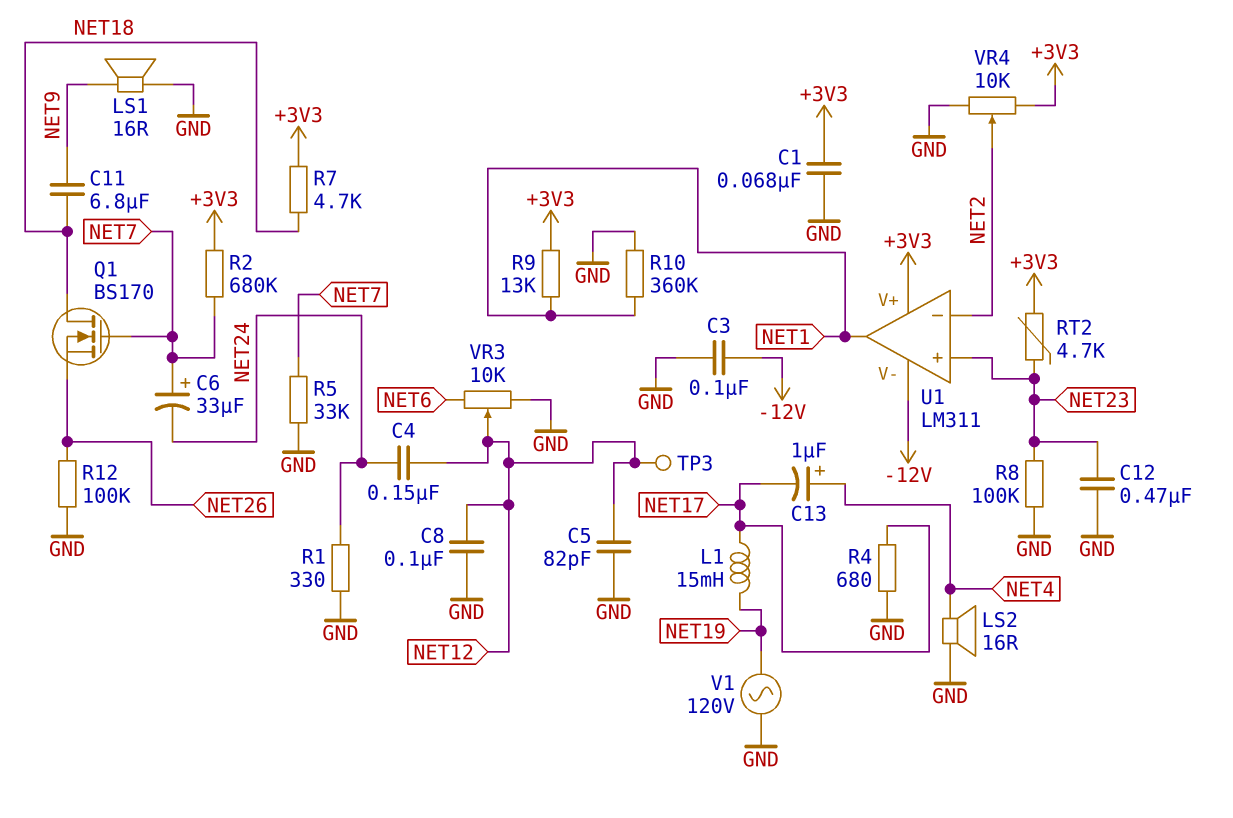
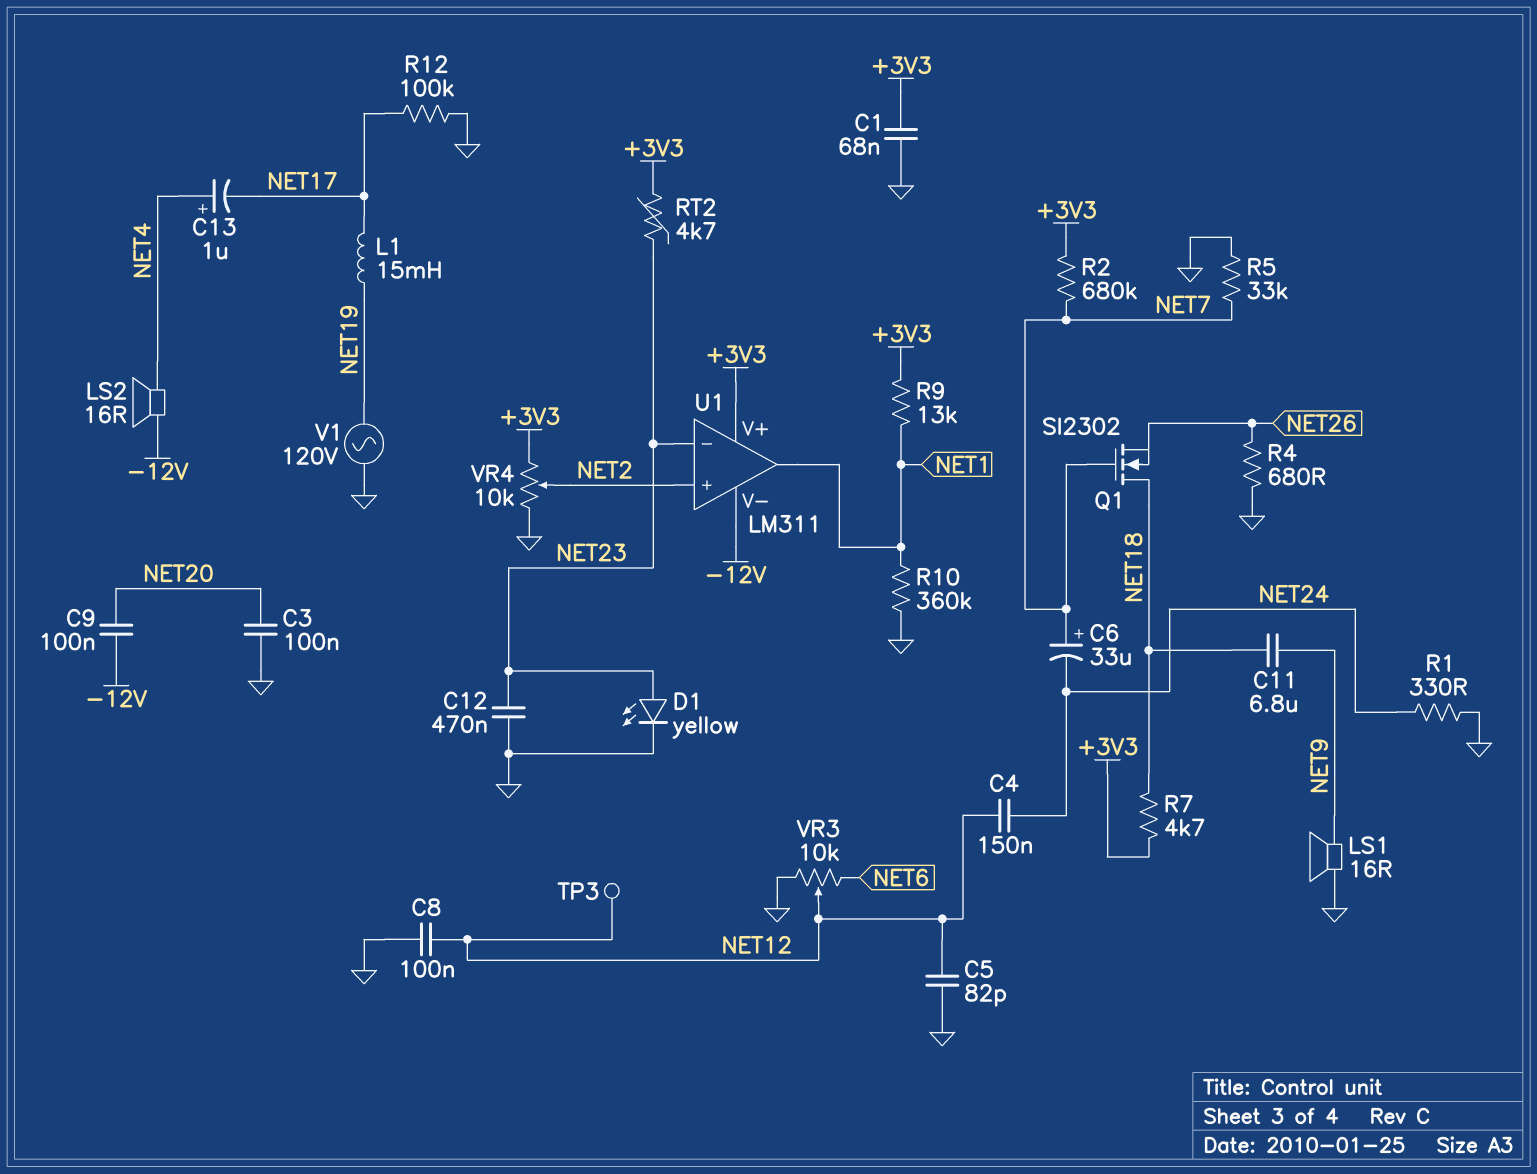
C3: 100nF (-12V, GND) -> 100nF (GND, NET20)
C9: none -> 100nF (-12V, NET20)
D1: none -> LED yellow (A NET23, K GND)
LS2: speaker 16R (GND, NET4) -> speaker 16R (-12V, NET4)
Q1: NMOS BS170 (G NET7, D NET18, S NET26) -> NMOS SI2302 (G NET7, D NET18, S NET26)
R4: 680 (GND, NET17) -> 680 (GND, NET26)
R8: 100k (GND, NET23) -> none
R12: 100k (GND, NET26) -> 100k (GND, NET17)
U1 pin in+: NET23 -> NET2
U1 pin in-: NET2 -> NET23

